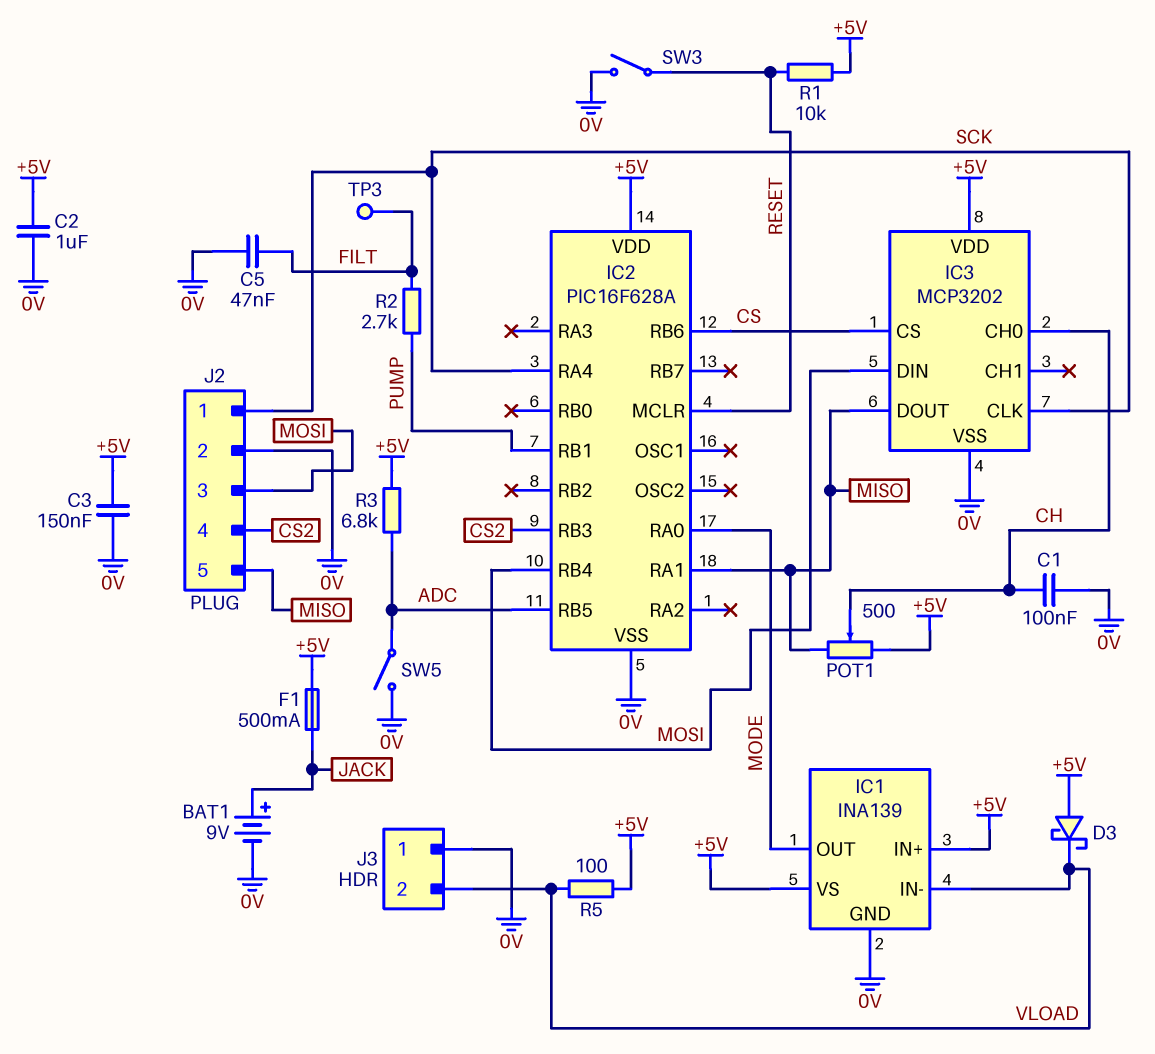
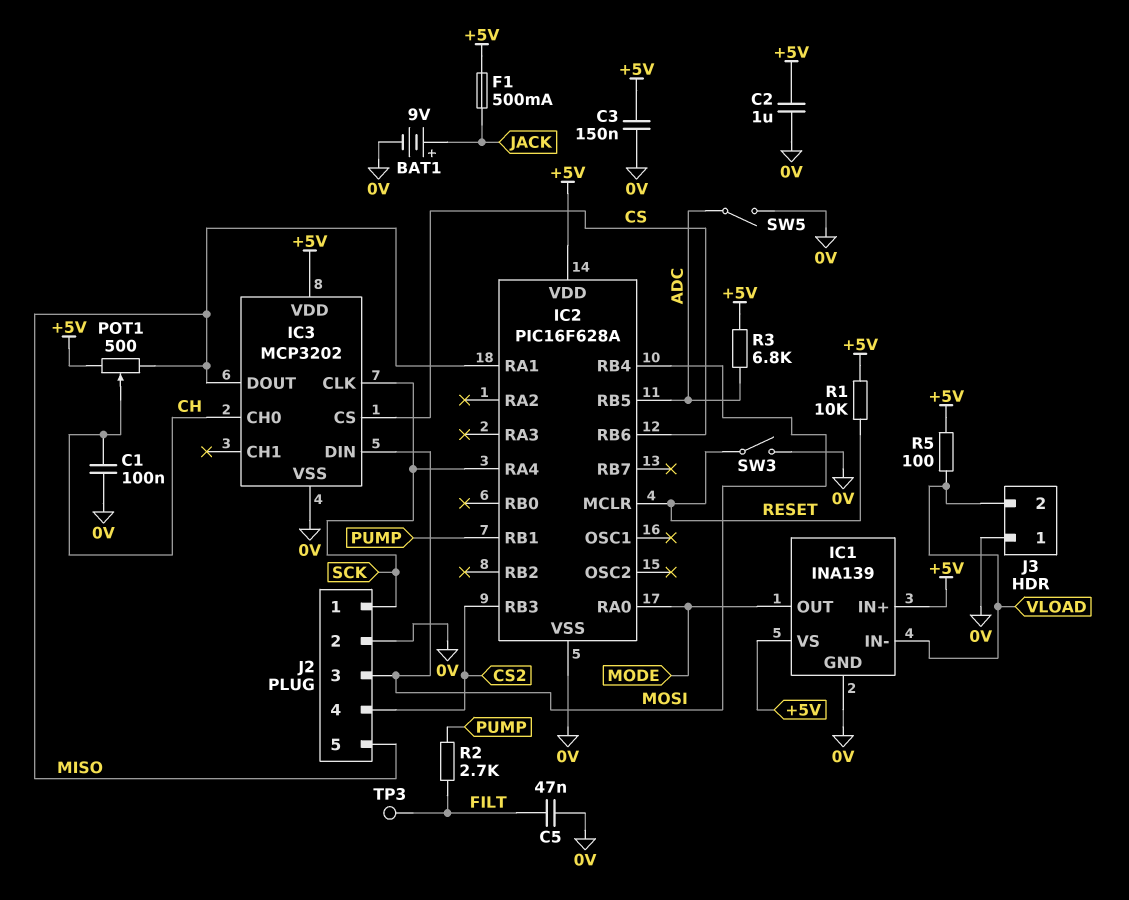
D3: schottky (A +5V, K VLOAD) -> none

